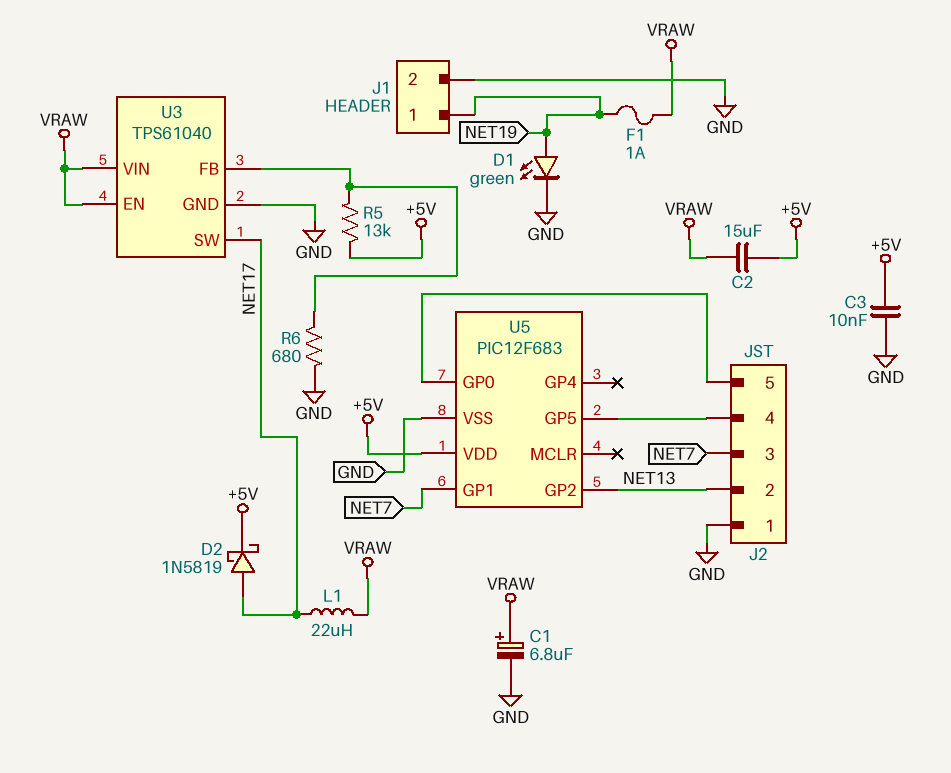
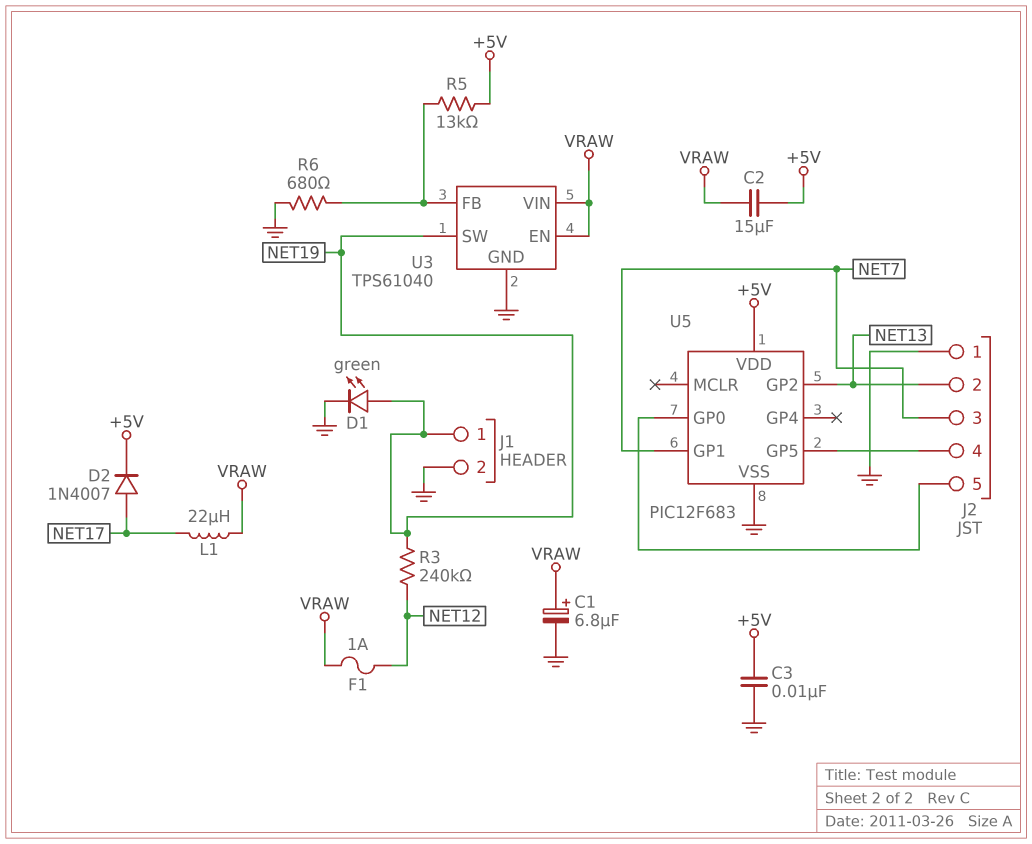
D2: schottky 1N5819 (A NET17, K +5V) -> diode 1N4007 (A NET17, K +5V)
F1: 1A (NET19, VRAW) -> 1A (NET12, VRAW)
R3: none -> 240k (NET12, NET19)
U3 pin SW: NET17 -> NET19

